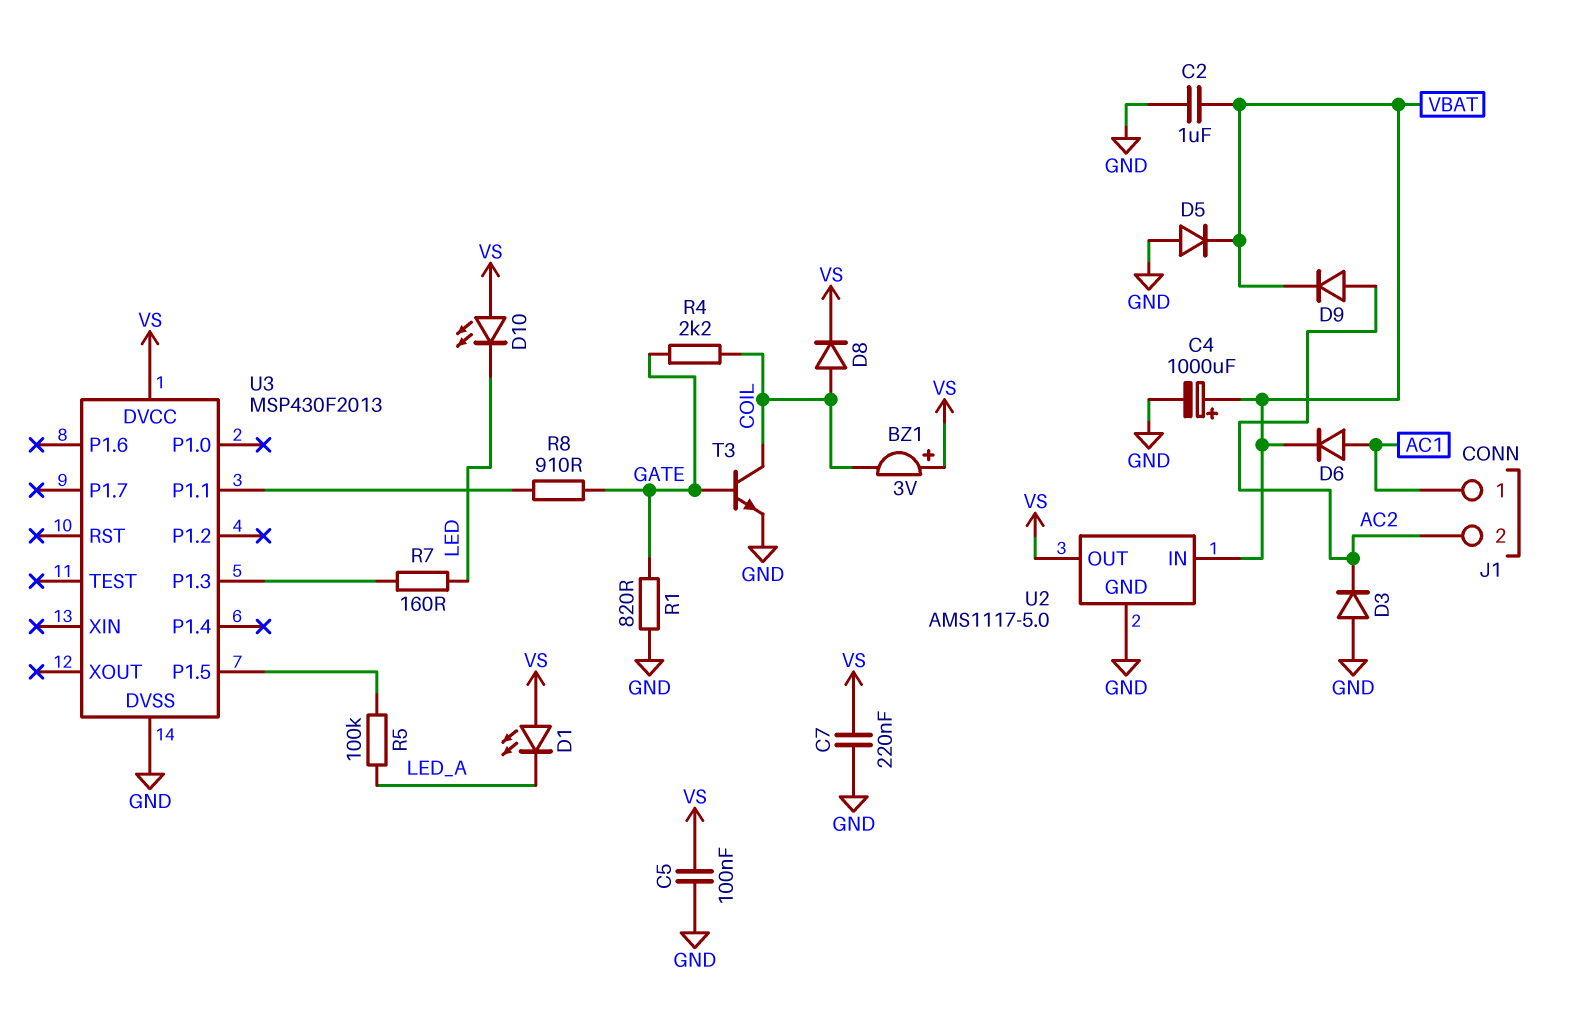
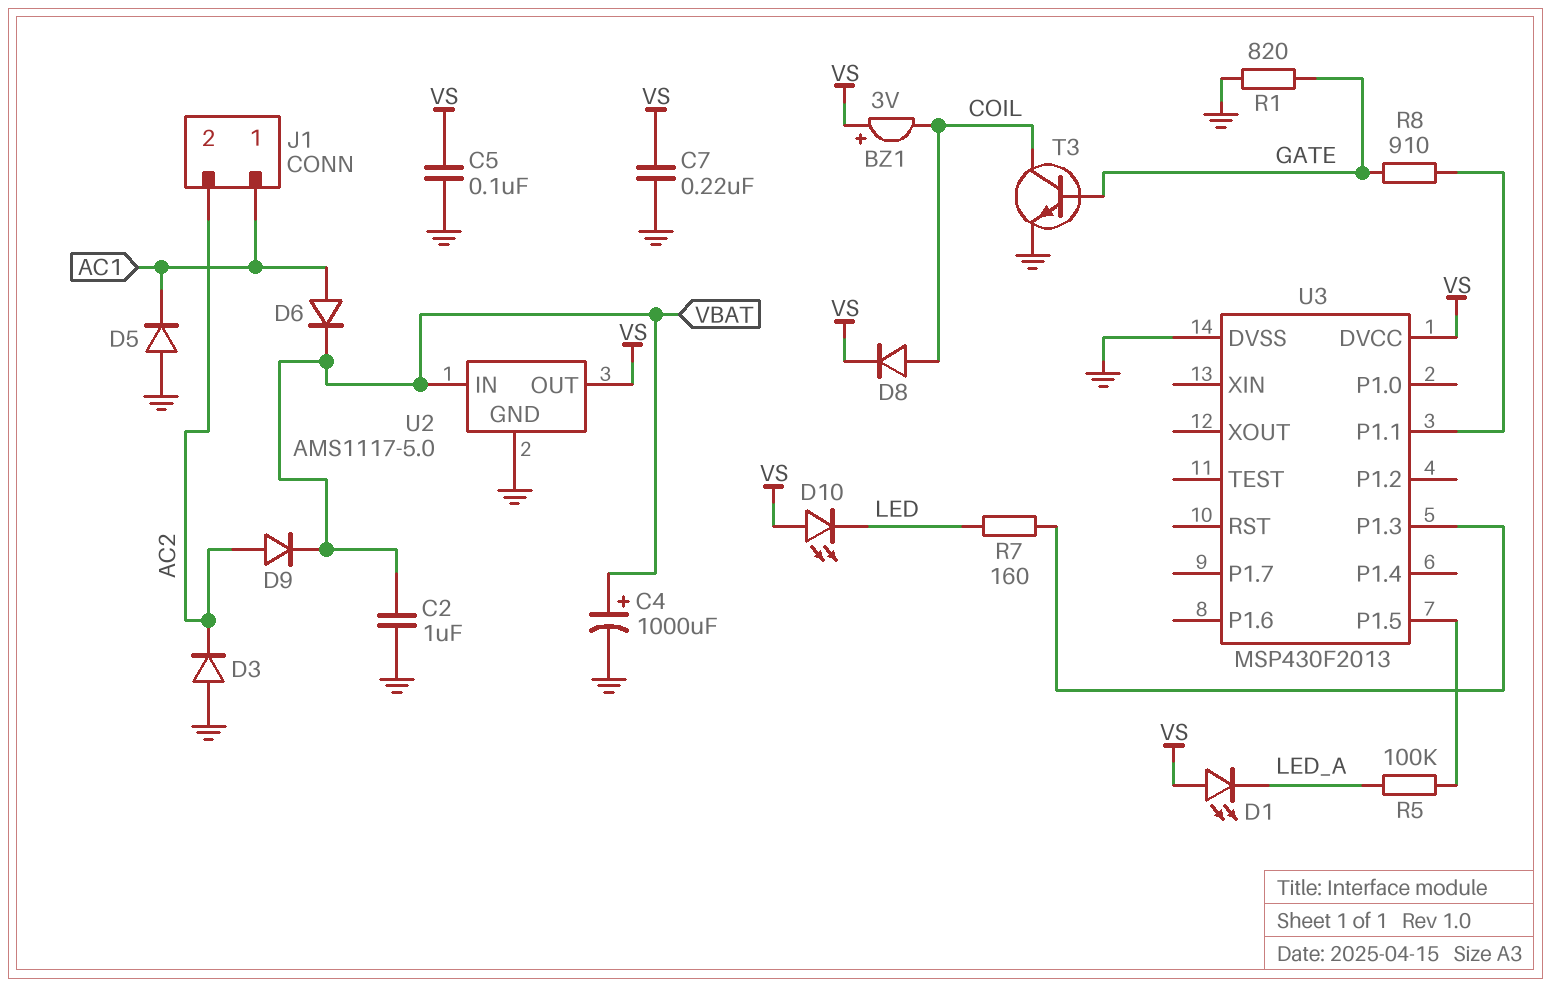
D5: diode (A GND, K VBAT) -> diode (A GND, K AC1)
R4: 2.2k (COIL, GATE) -> none

